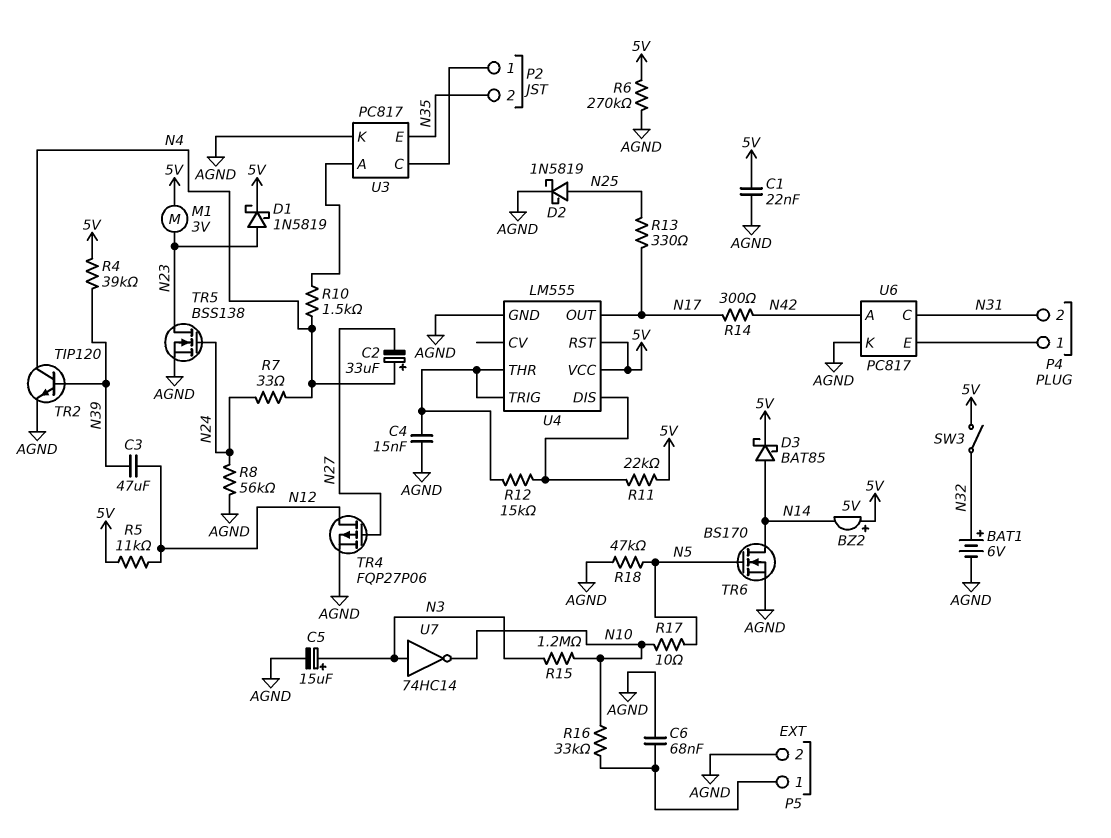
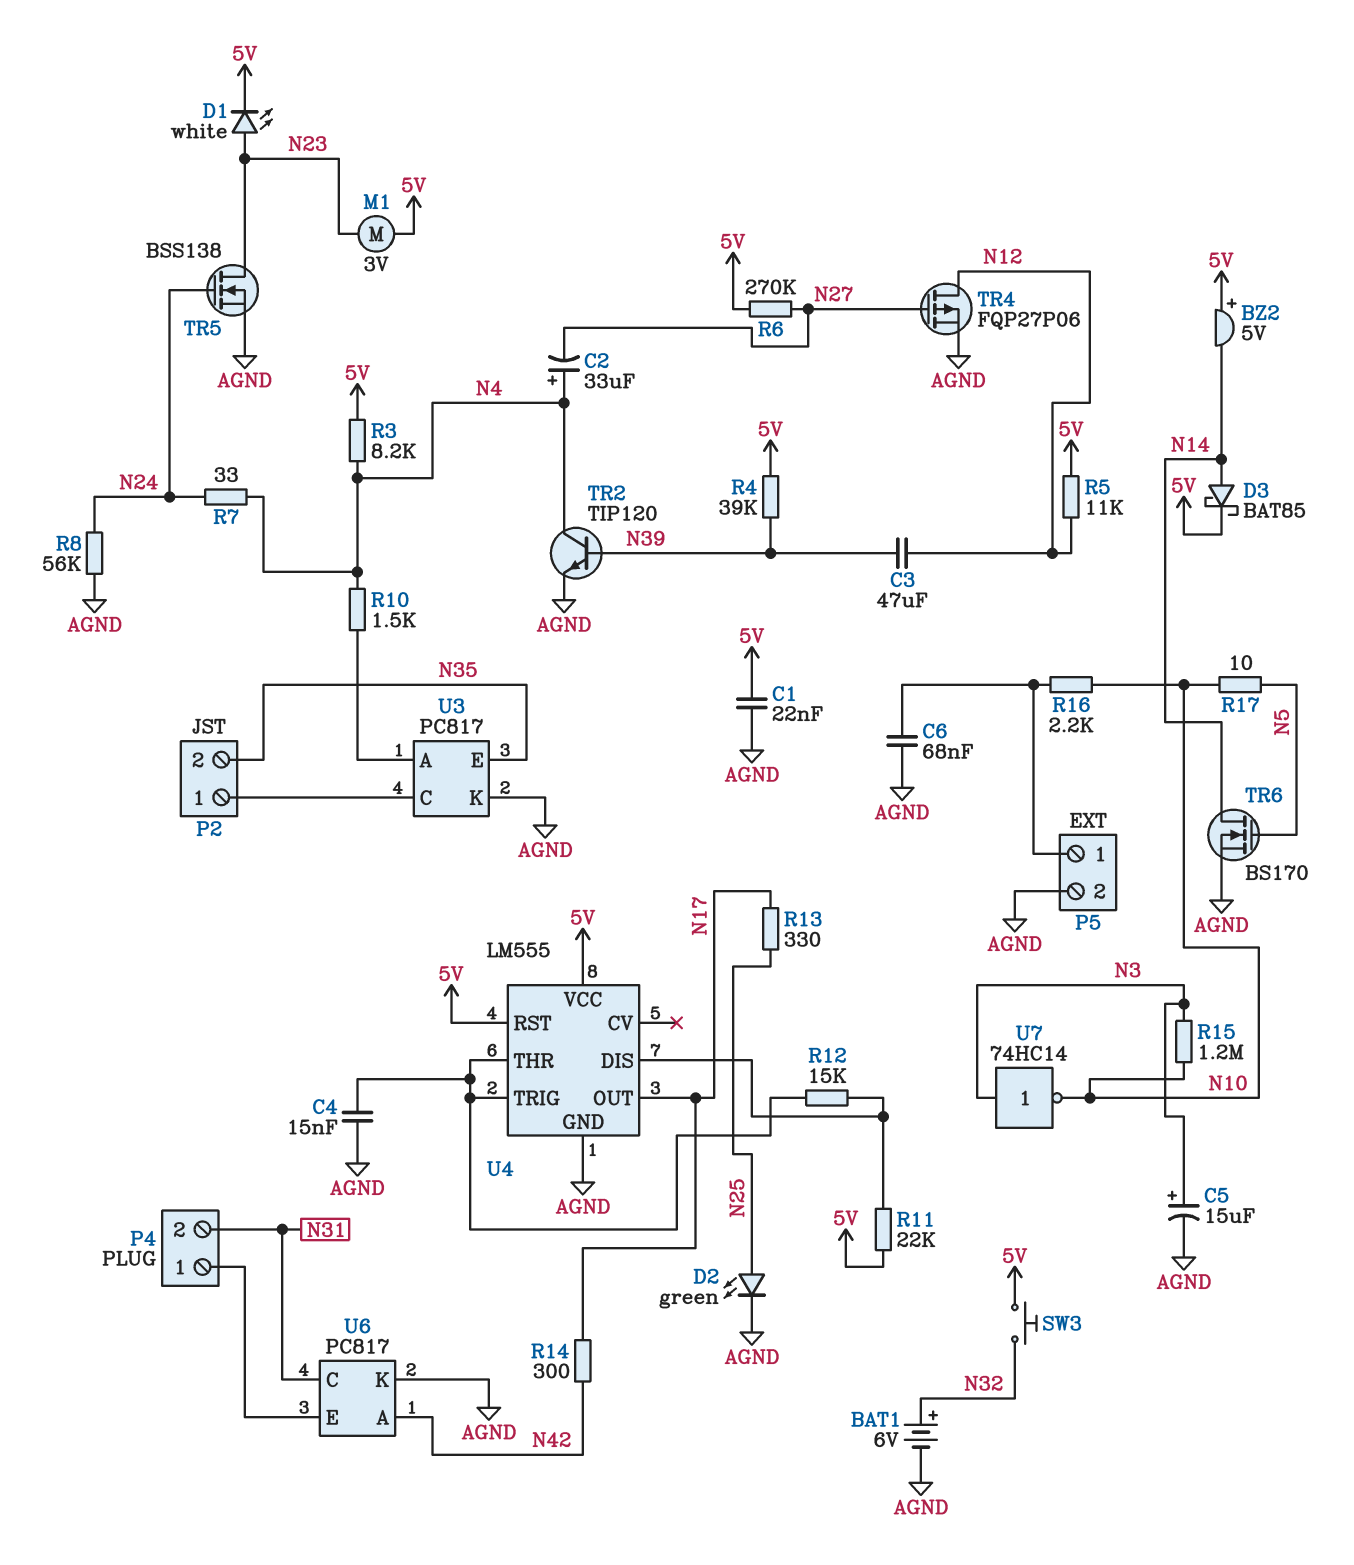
D1: schottky 1N5819 (A N23, K 5V) -> LED white (A N23, K 5V)
D2: schottky 1N5819 (A N25, K AGND) -> LED green (A N25, K AGND)
R3: none -> 8.2k (5V, N4)
R6: 270k (5V, AGND) -> 270k (5V, N27)
R16: 33k (N10, P5/1) -> 2.2k (N10, P5/1)
R18: 47k (AGND, N5) -> none
SW3: switch (5V, N32) -> button (5V, N32)

